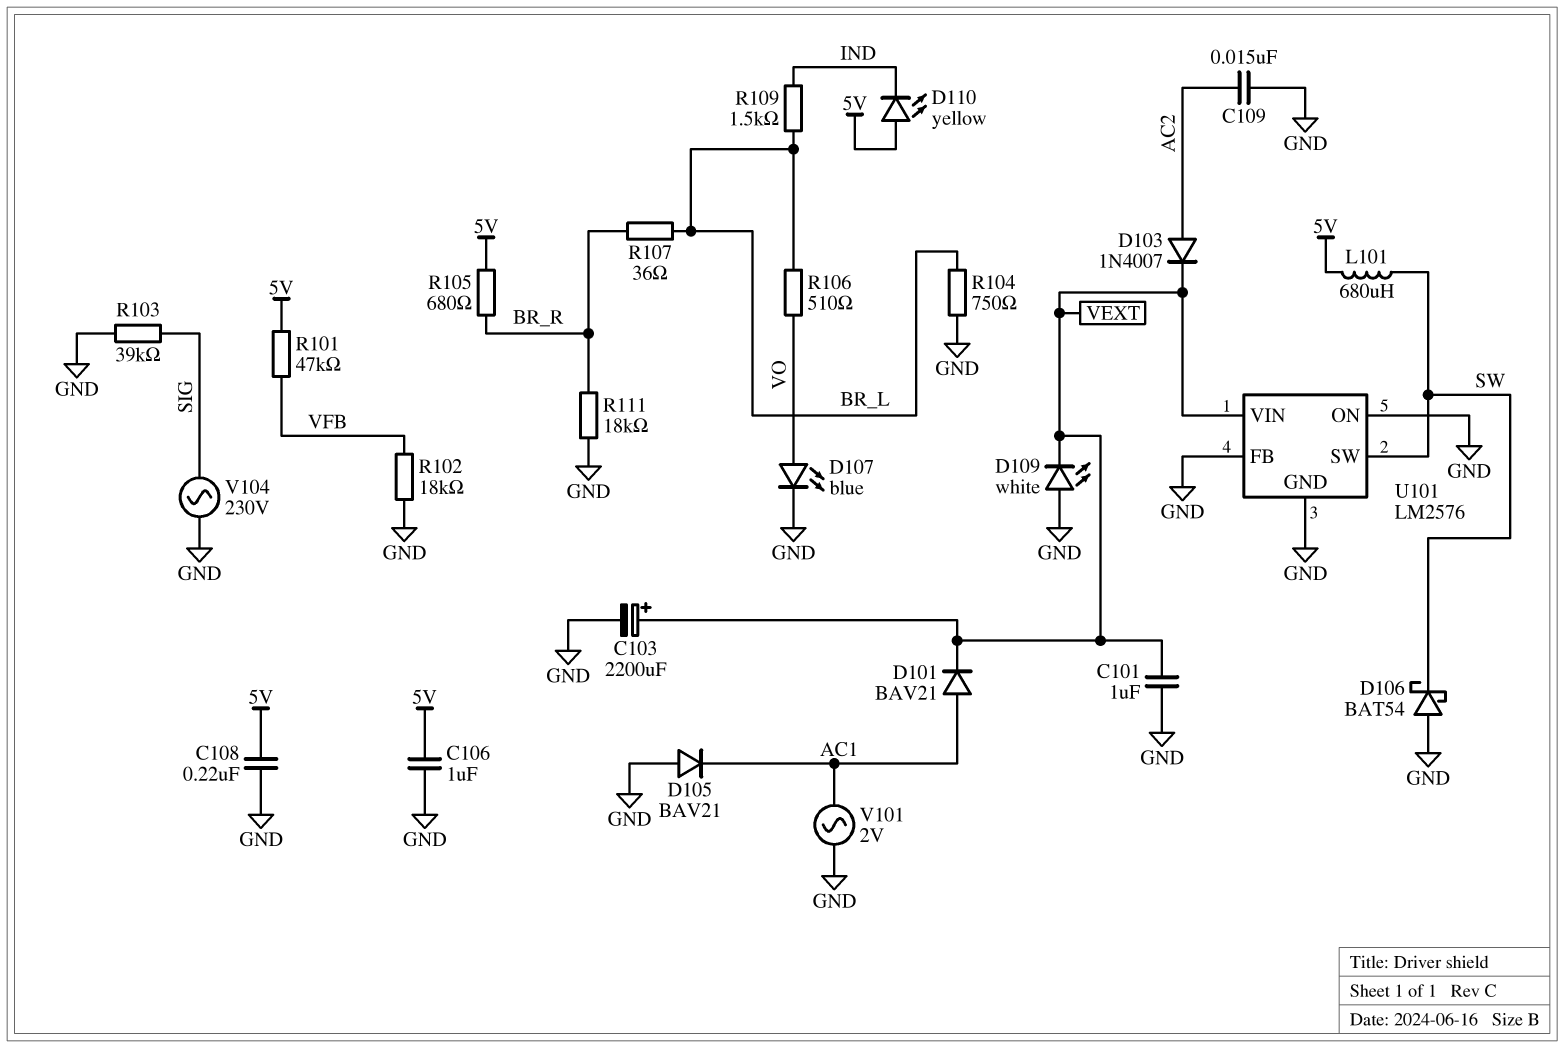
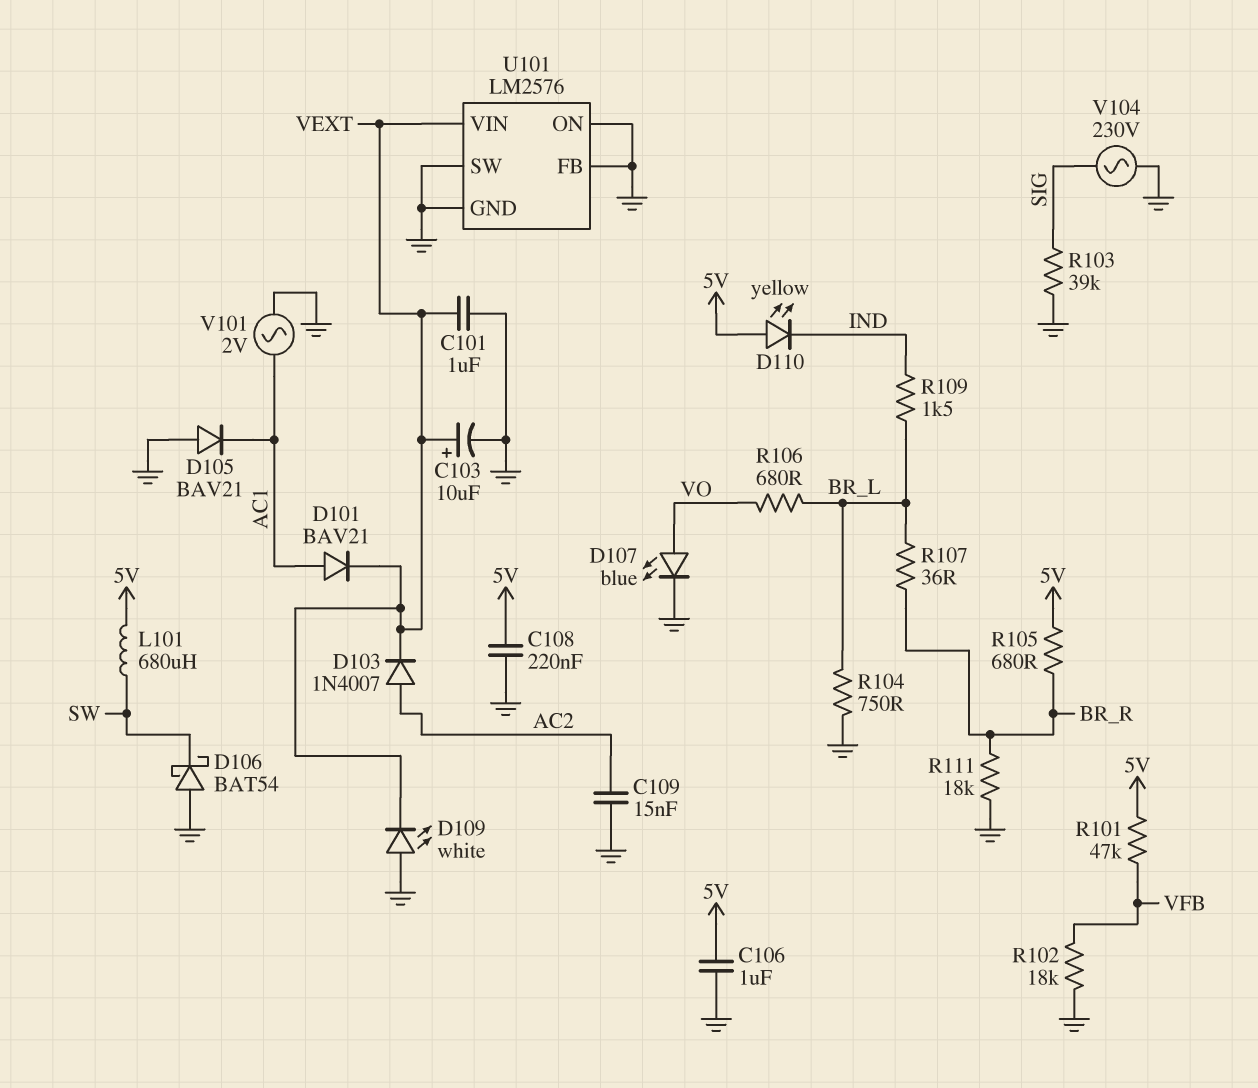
C103: 2200uF (plus VEXT, minus GND) -> 10uF (plus VEXT, minus GND)
R106: 510 (BR_L, VO) -> 680 (BR_L, VO)
U101 pin SW: SW -> GND

